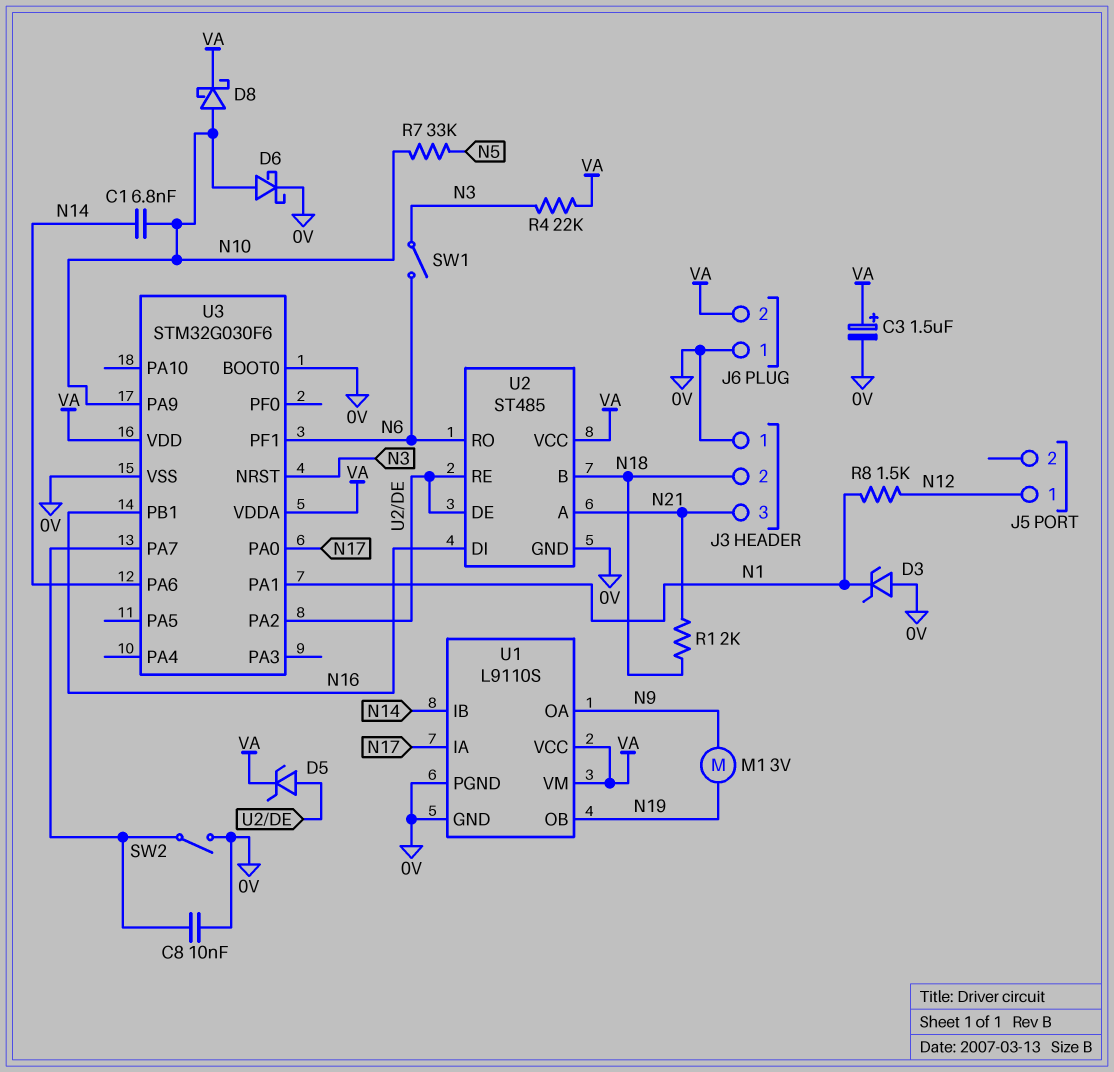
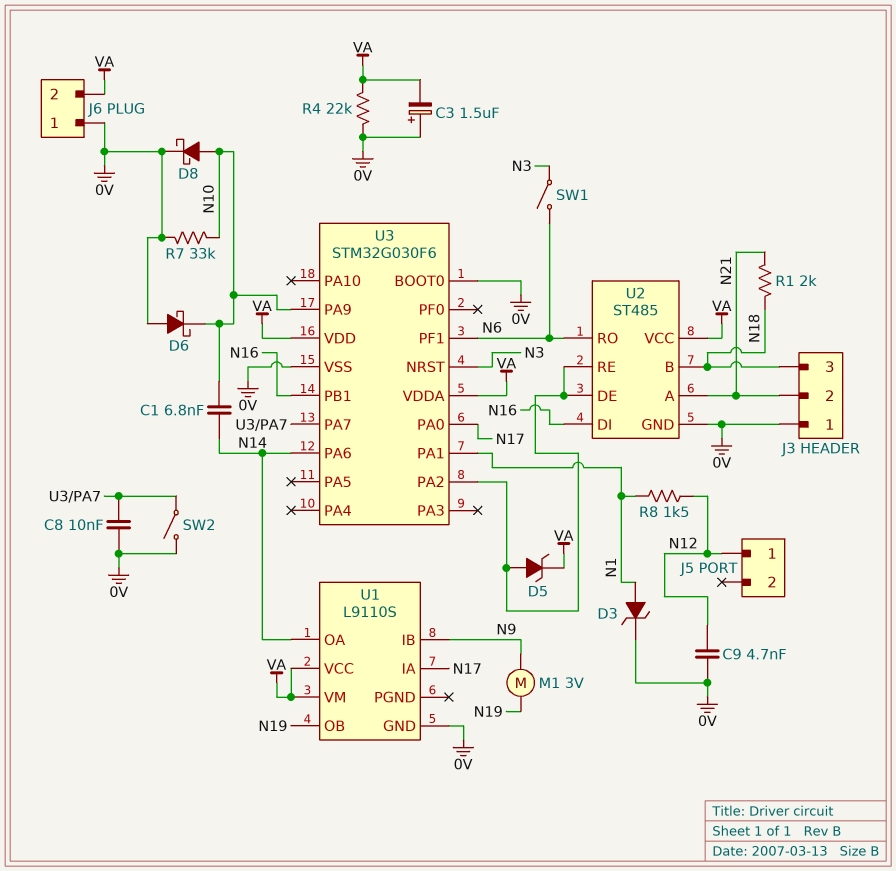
C3: 1.5uF (plus VA, minus 0V) -> 1.5uF (plus 0V, minus VA)
C9: none -> 4.7nF (0V, N12)
D3: zener (A 0V, K N1) -> zener (A N1, K 0V)
D6: schottky (A N10, K 0V) -> schottky (A 0V, K N10)
D8: schottky (A N10, K VA) -> schottky (A N10, K 0V)
J3 pin 2: N18 -> N21
J3 pin 3: N21 -> N18
R4: 22k (N3, VA) -> 22k (0V, VA)
R7: 33k (N5, N10) -> 33k (0V, N10)
U1 pin IB: N14 -> N9
U1 pin OA: N9 -> N14
U1 pin PGND: 0V -> none

